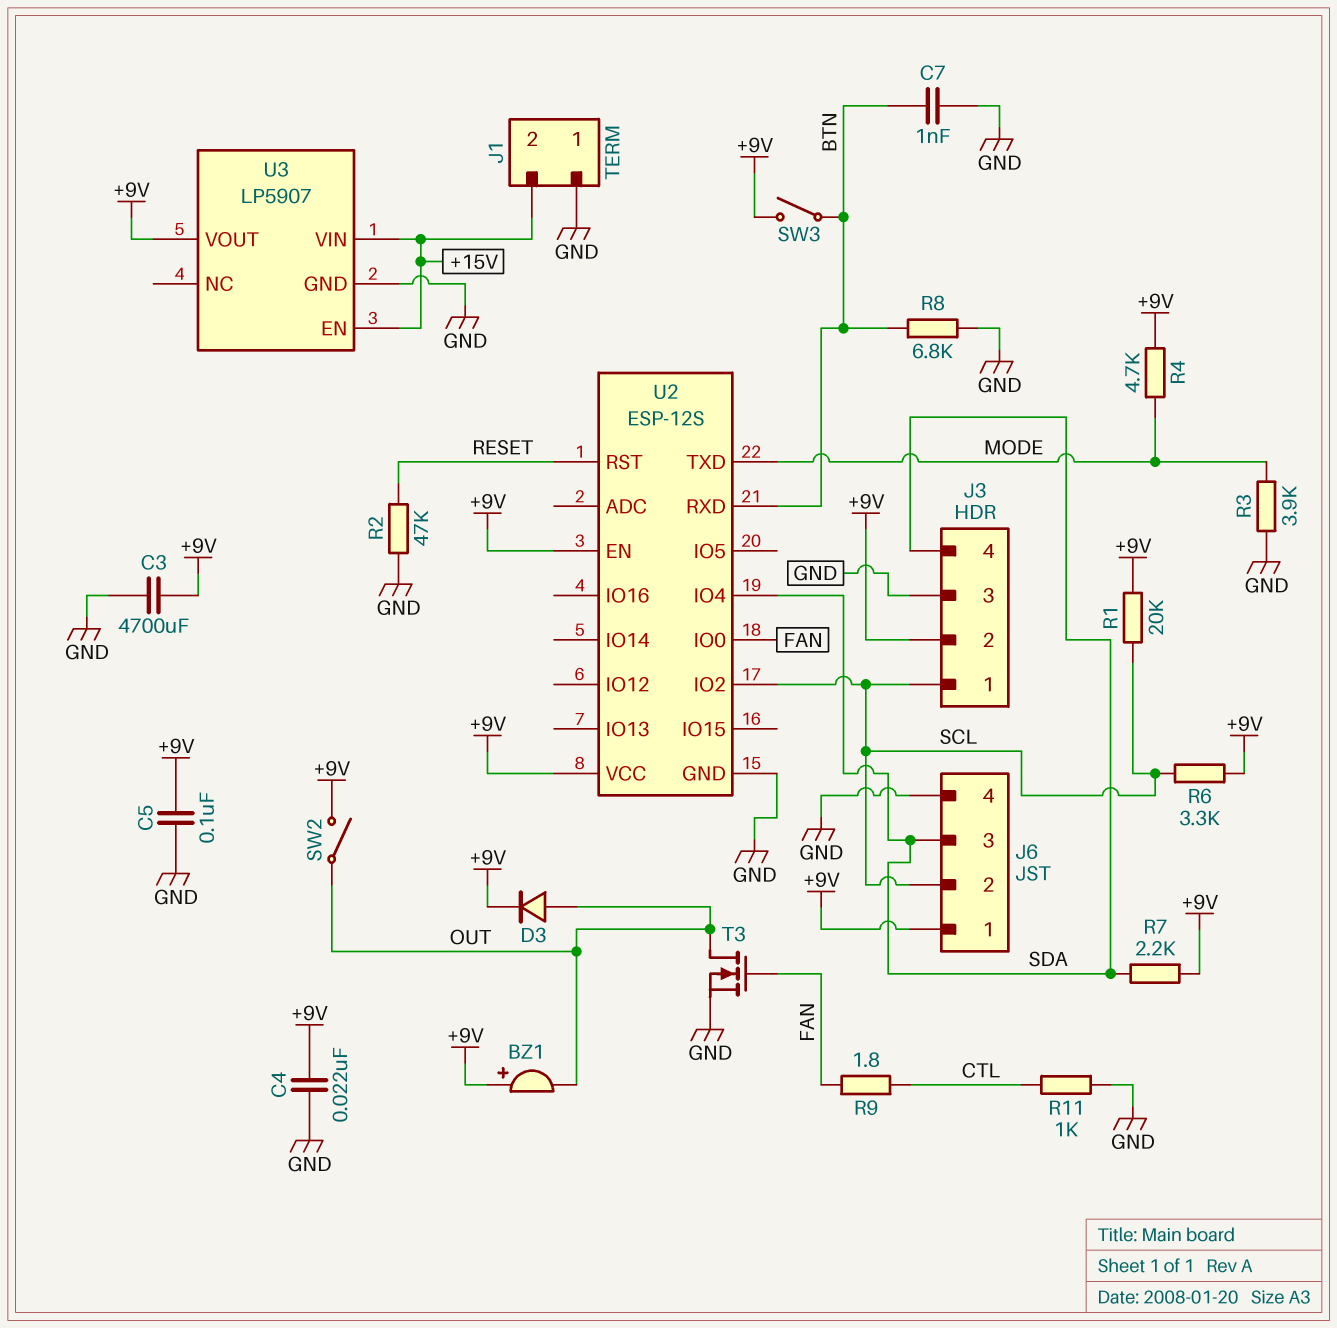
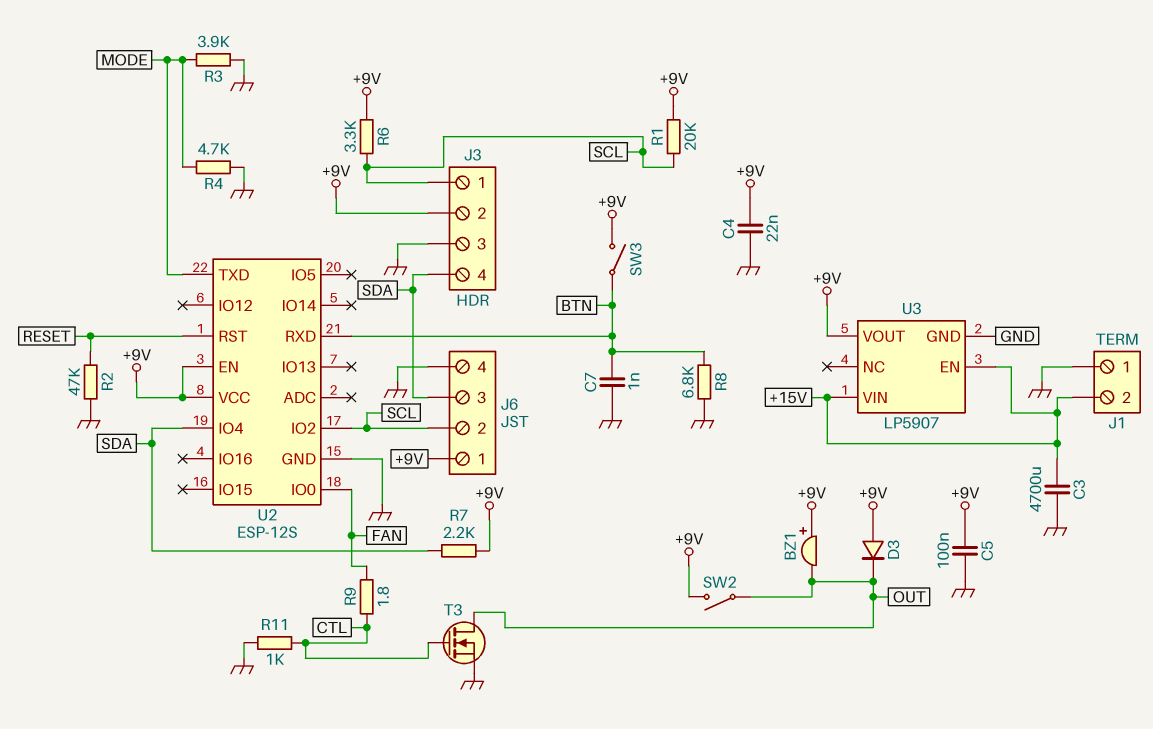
C3: 4700uF (+9V, GND) -> 4700uF (+15V, GND)
D3: diode (A OUT, K +9V) -> diode (A +9V, K OUT)
R4: 4.7k (+9V, MODE) -> 4.7k (GND, MODE)
T3: NMOS (G FAN, D OUT, S GND) -> NMOS (G CTL, D OUT, S GND)

